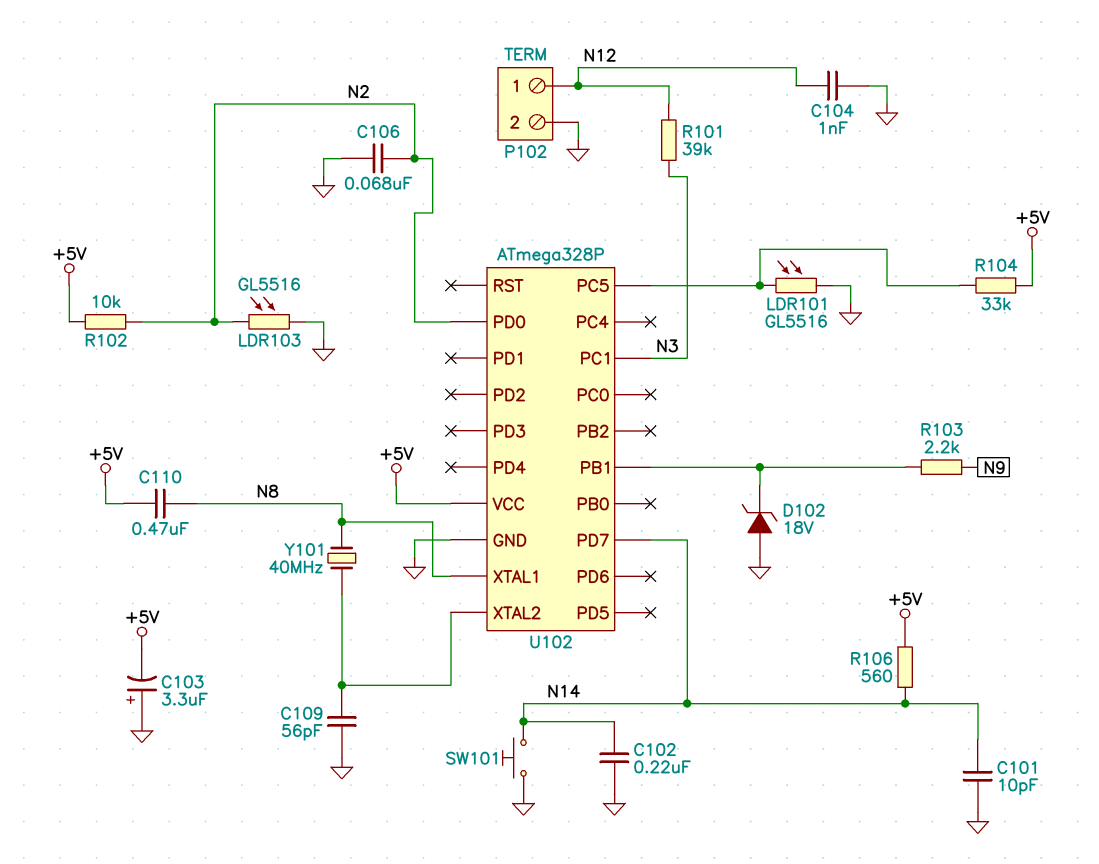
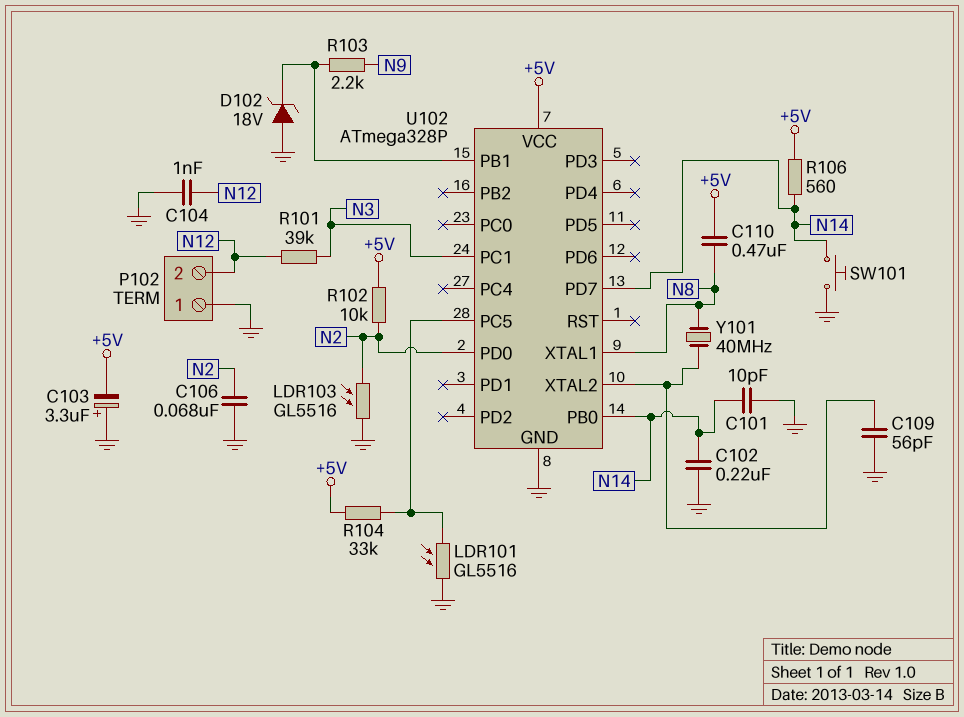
P102 pin 1: N12 -> GND
P102 pin 2: GND -> N12
U102 pin PB0: none -> N14

